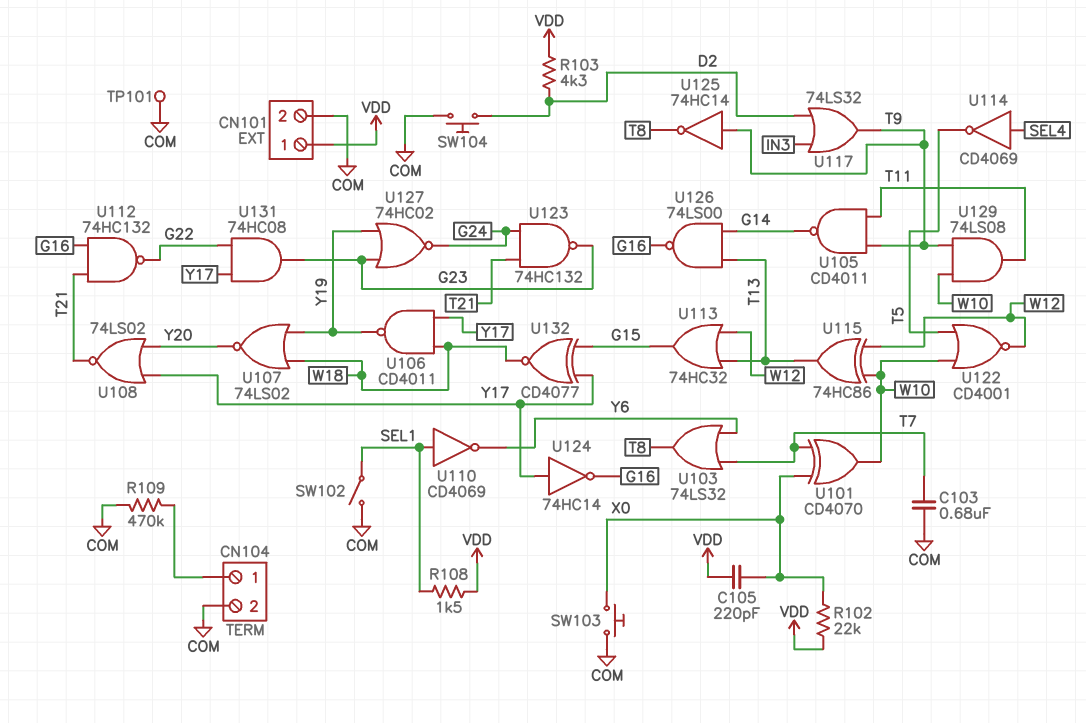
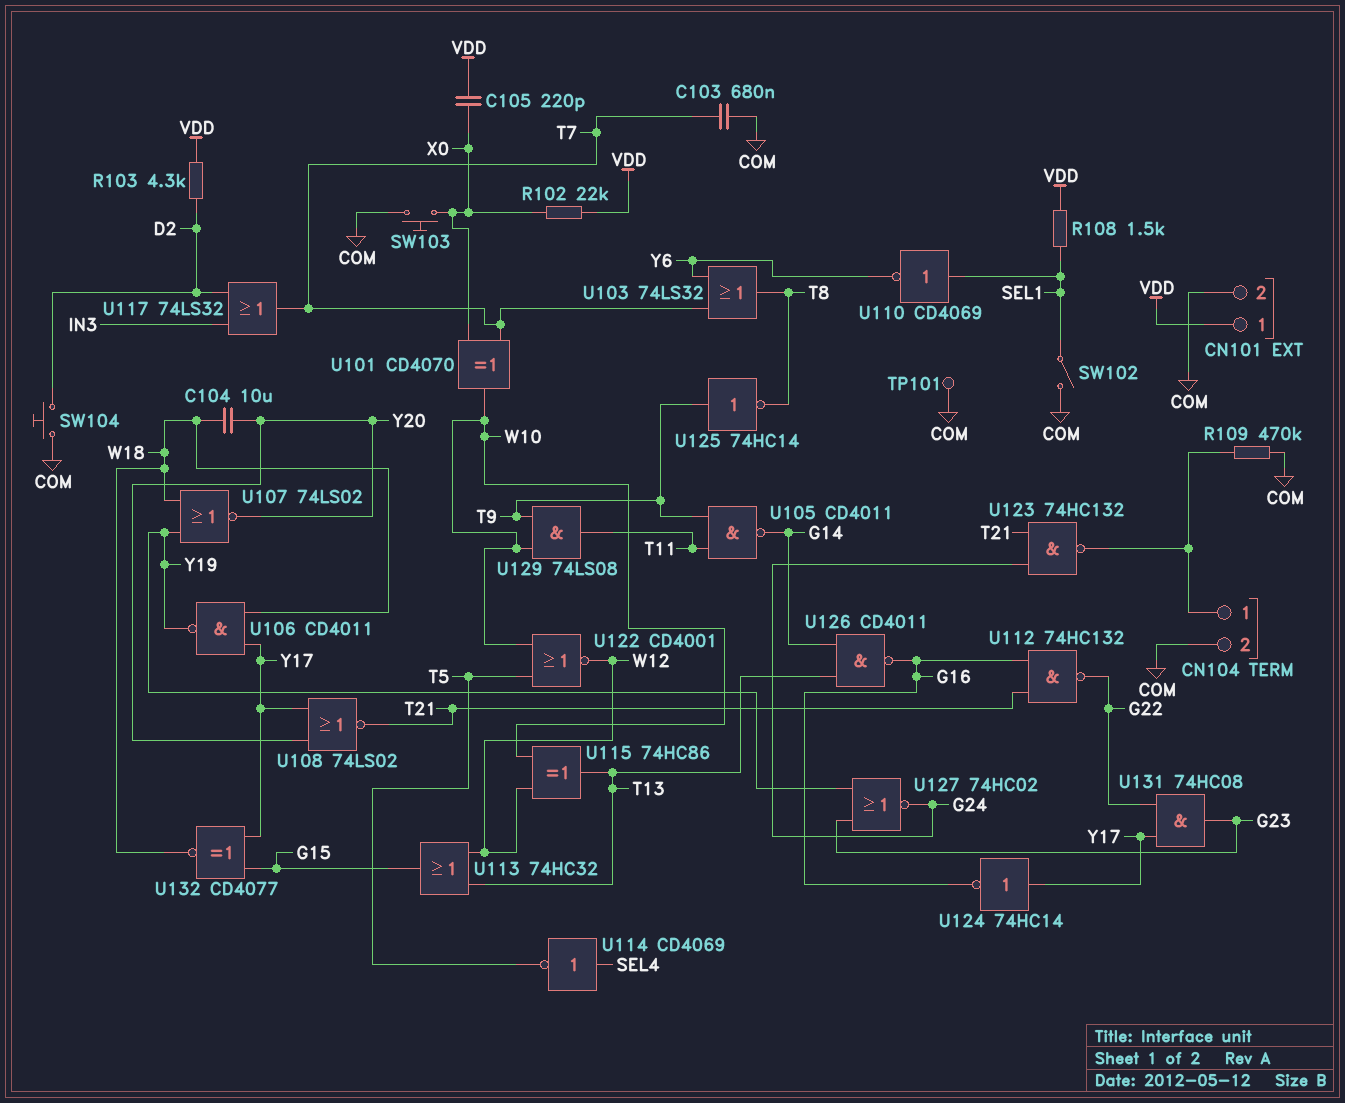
C104: none -> 10uF (W18, Y20)
U117: OR 74LS32 (in D2, in IN3, out T9) -> OR 74LS32 (in D2, in IN3, out T7)
U123: NAND 74HC132 (in G24, in T21, out G23) -> NAND 74HC132 (in G24, in T21, out CN104/1)
U126: NAND 74LS00 (in G14, in T13, out G16) -> NAND CD4011 (in G14, in T13, out G16)

